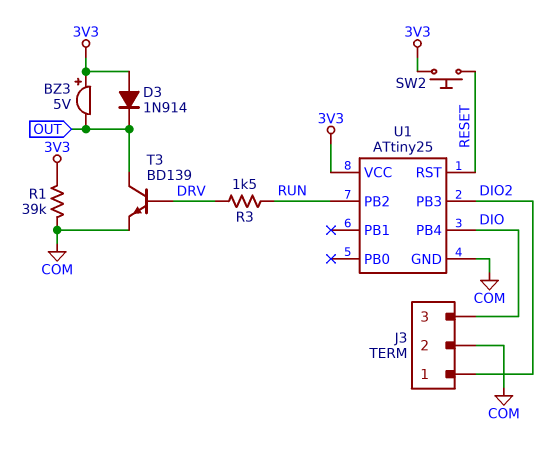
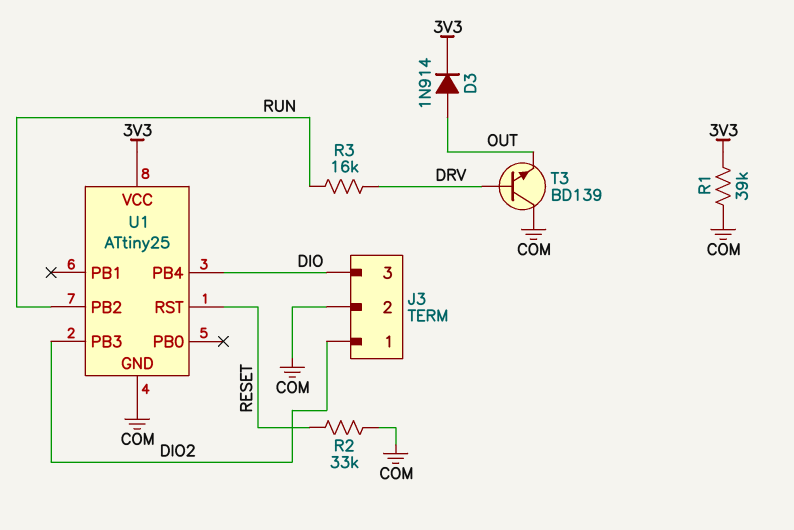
BZ3: buzzer 5V (plus 3V3, minus OUT) -> none
D3: diode 1N914 (A 3V3, K OUT) -> diode 1N914 (A OUT, K 3V3)
R2: none -> 33k (COM, RESET)
R3: 1.5k (DRV, RUN) -> 16k (DRV, RUN)
SW2: button (3V3, RESET) -> none
T3: NPN BD139 (B DRV, C OUT, E COM) -> NPN BD139 (B DRV, C COM, E OUT)

